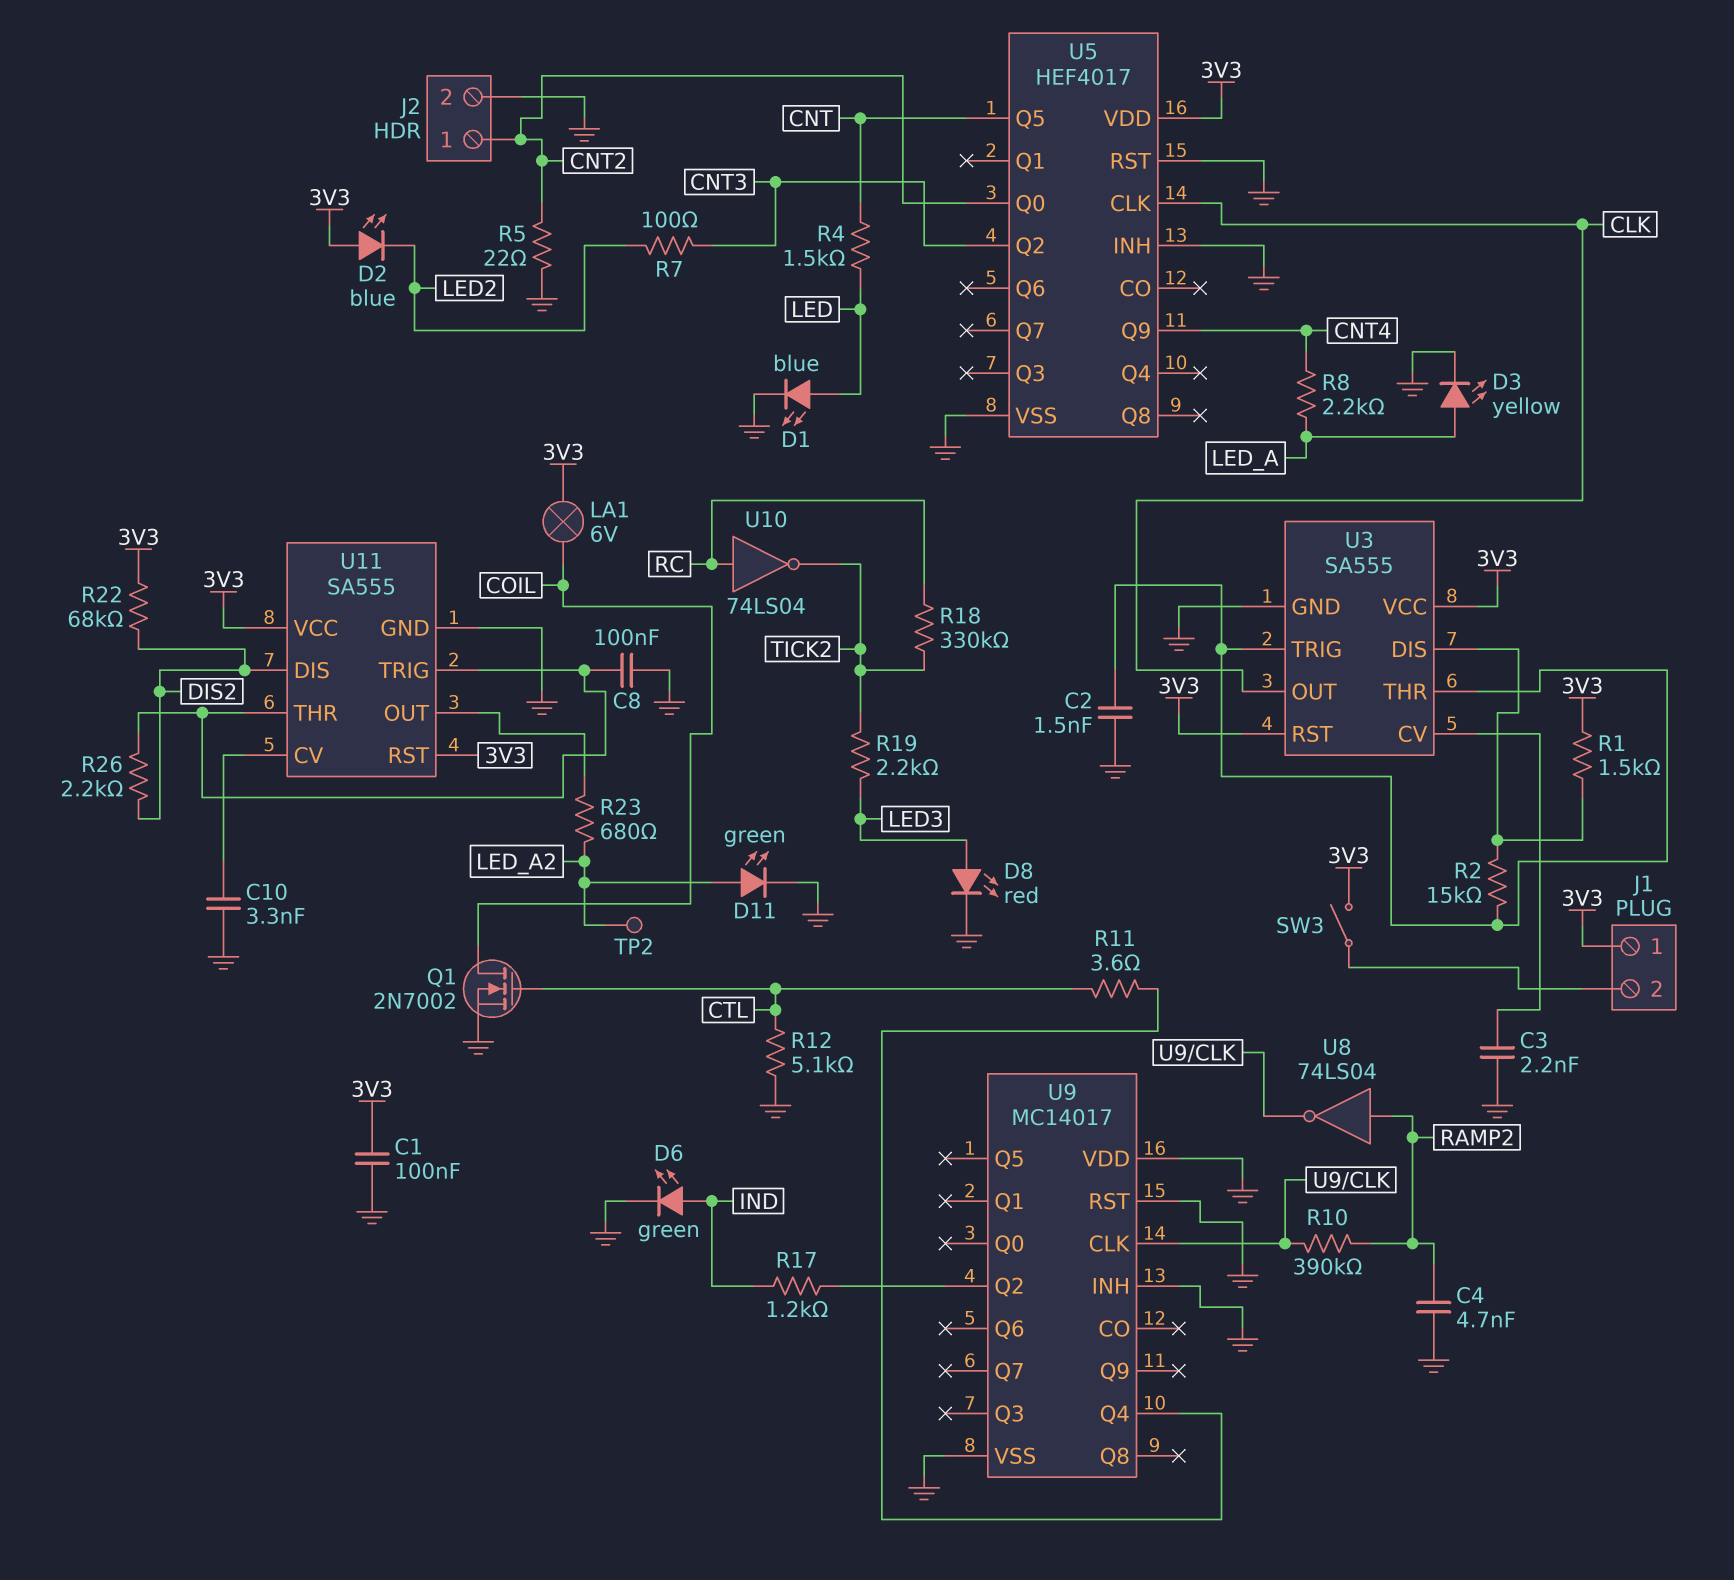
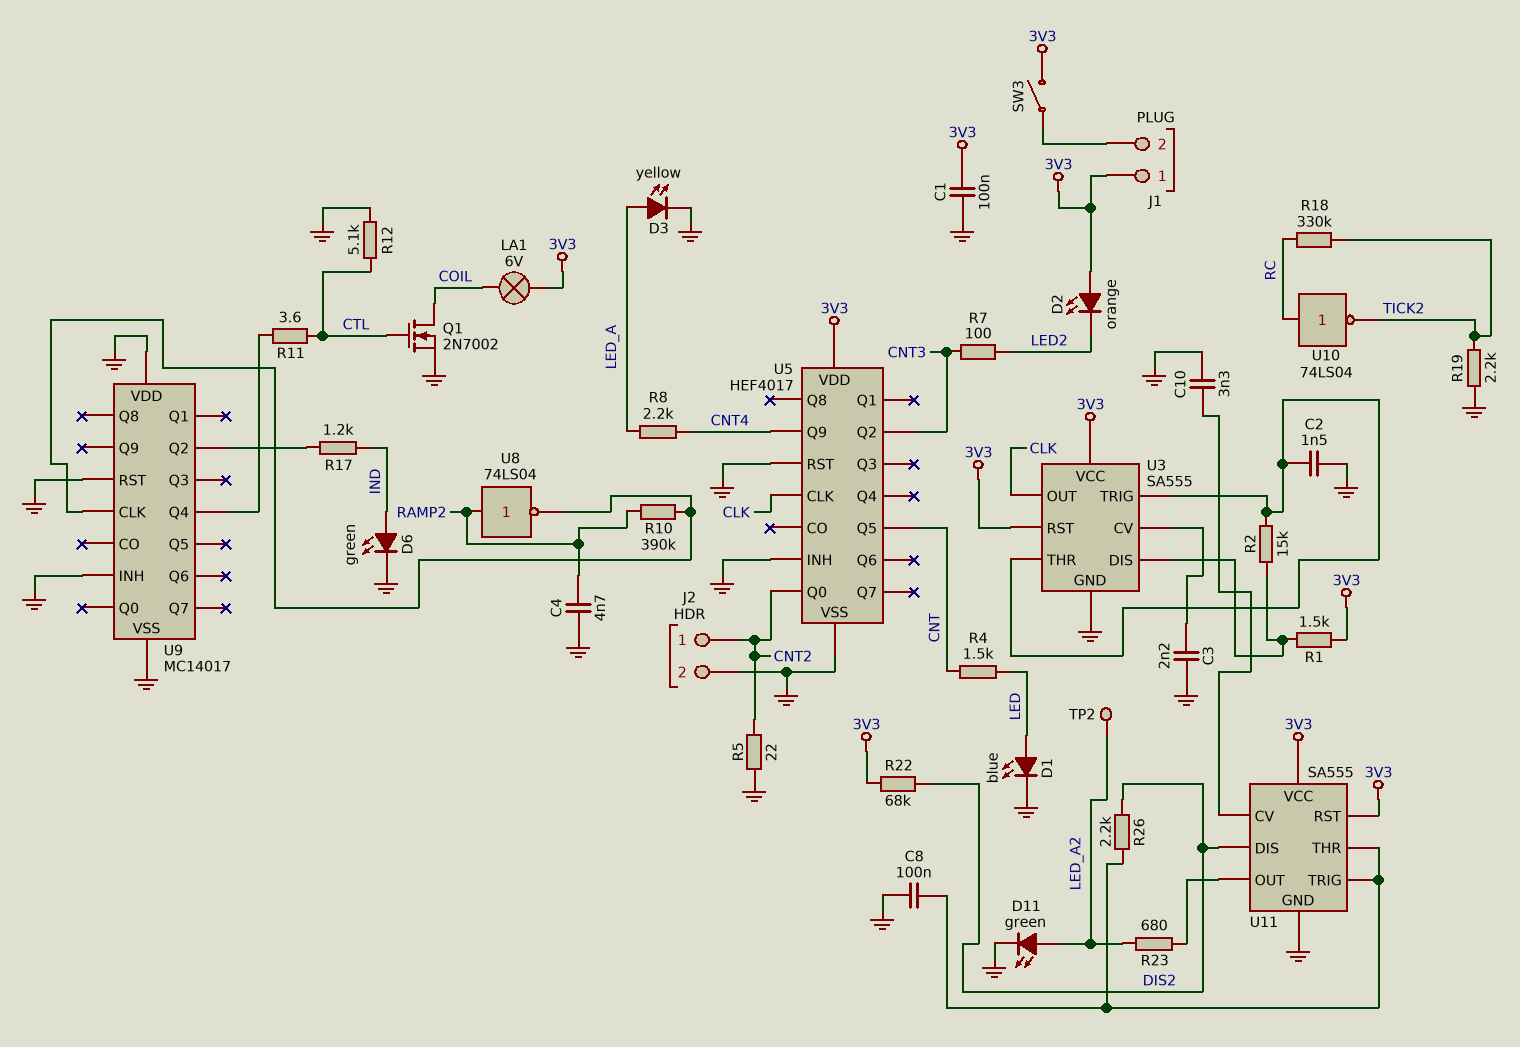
D2: LED blue (A 3V3, K LED2) -> LED orange (A 3V3, K LED2)
D8: LED red (A LED3, K GND) -> none
R19: 2.2k (LED3, TICK2) -> 2.2k (GND, TICK2)

